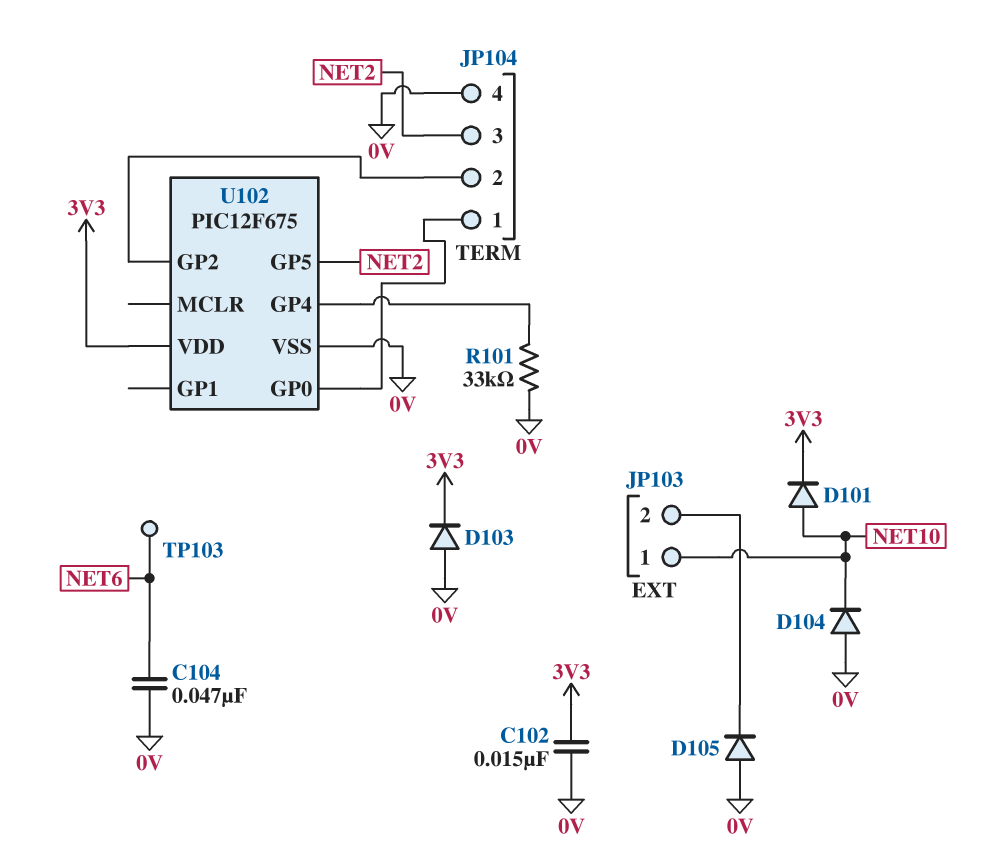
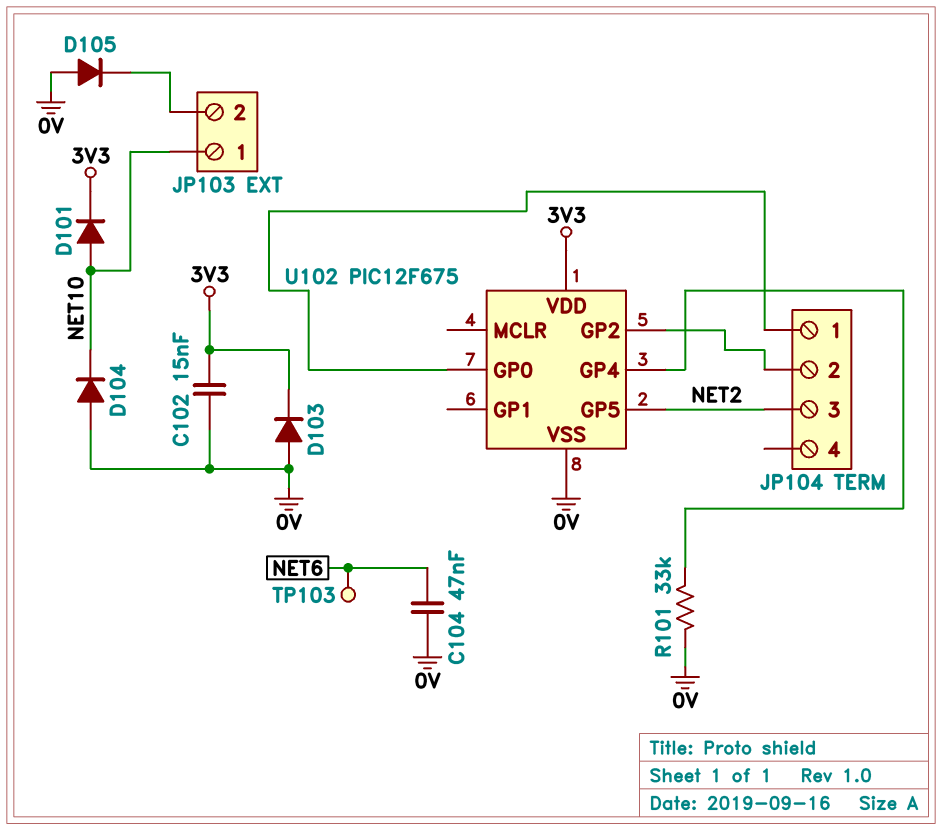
JP104 pin 4: 0V -> none

